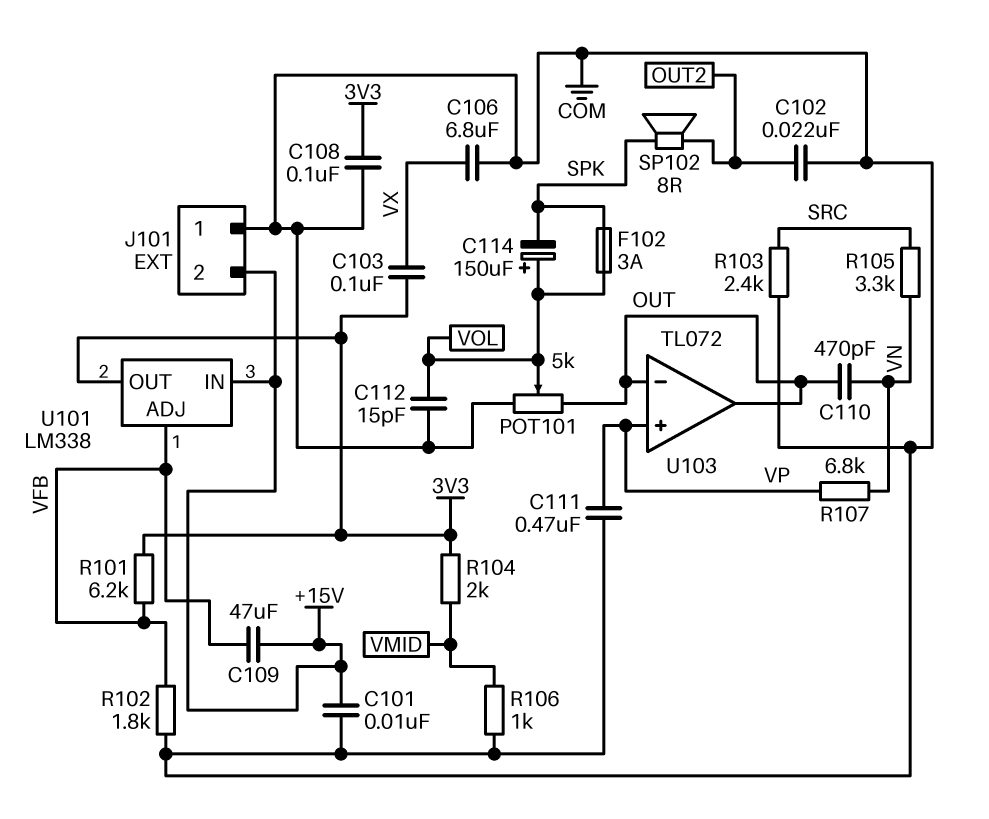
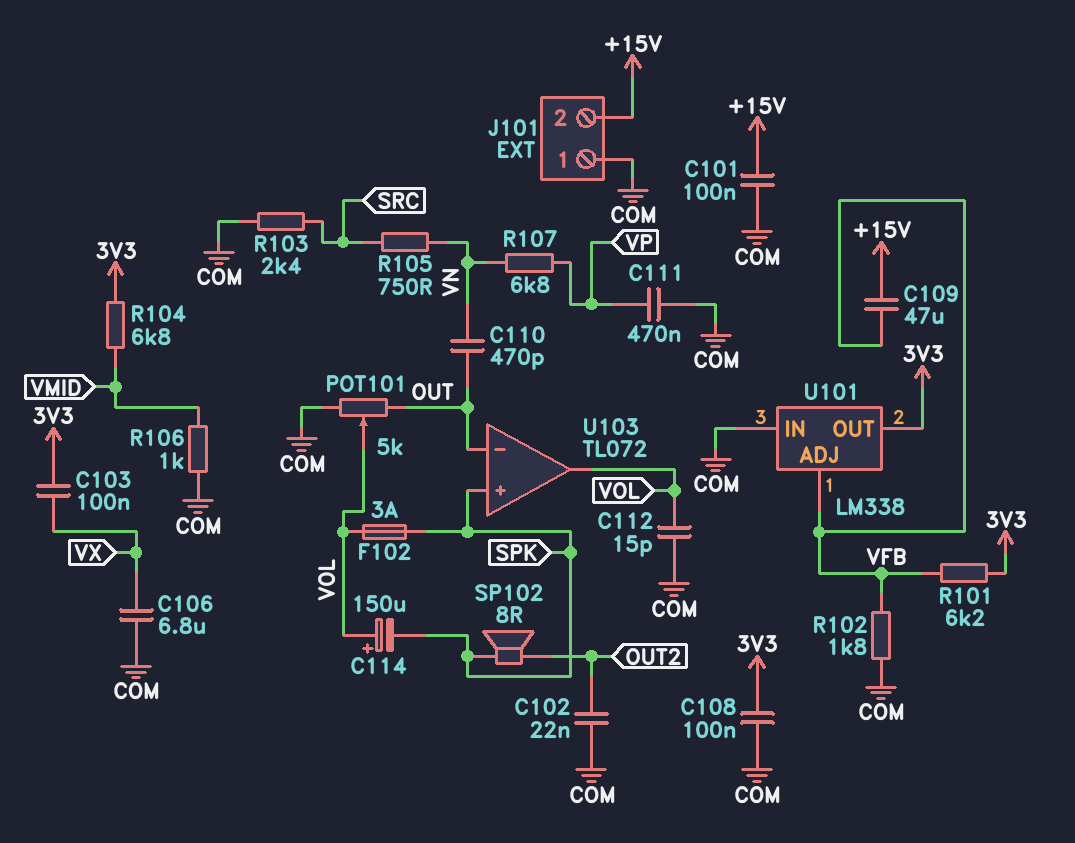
C101: 10nF (+15V, COM) -> 100nF (+15V, COM)
R104: 2k (3V3, VMID) -> 6.8k (3V3, VMID)
R105: 3.3k (SRC, VN) -> 750 (SRC, VN)
U101 pin IN: +15V -> COM
U103 pin in+: VP -> SPK
U103 pin out: OUT -> VOL

